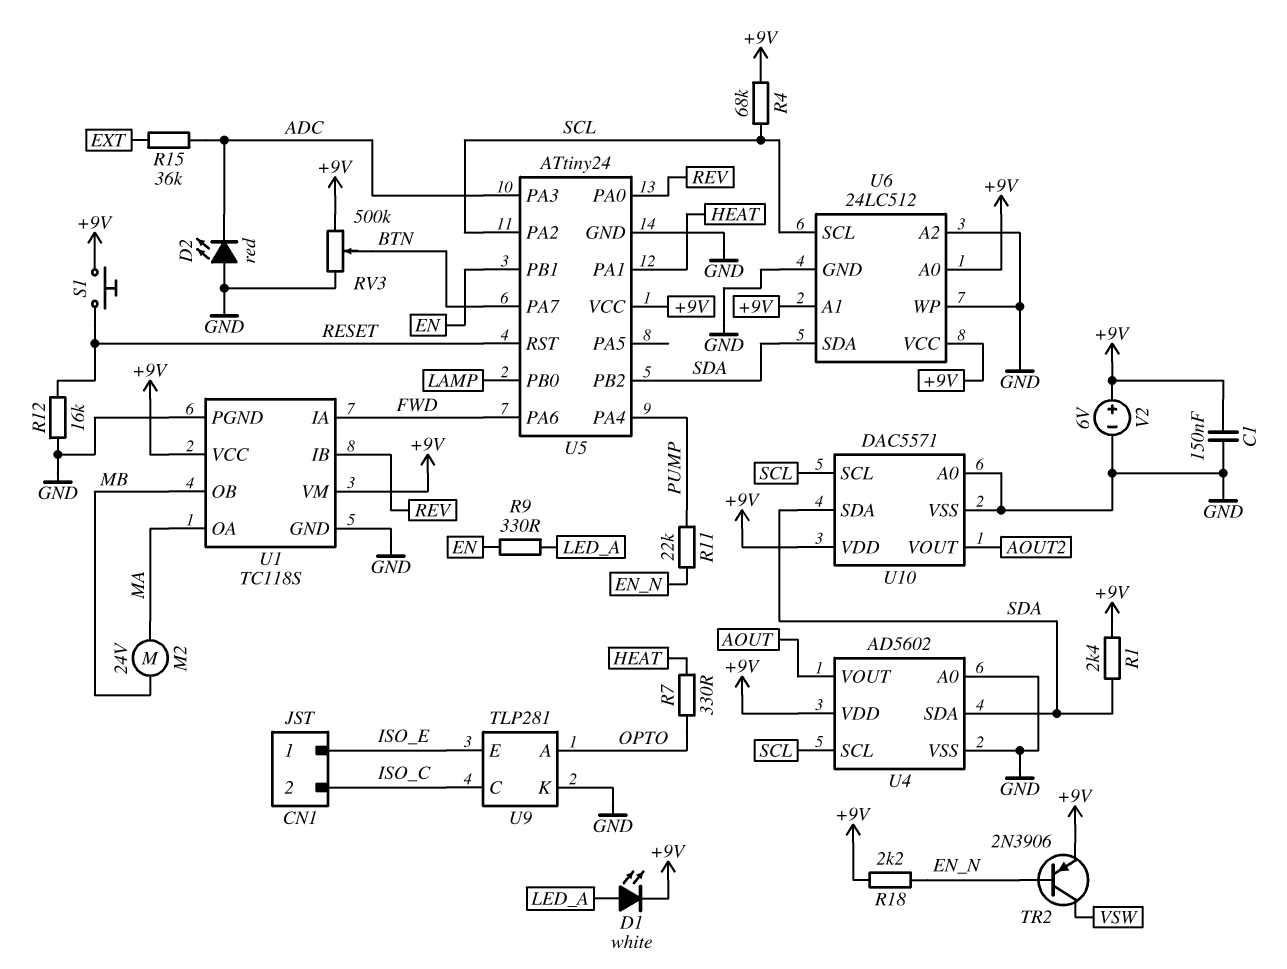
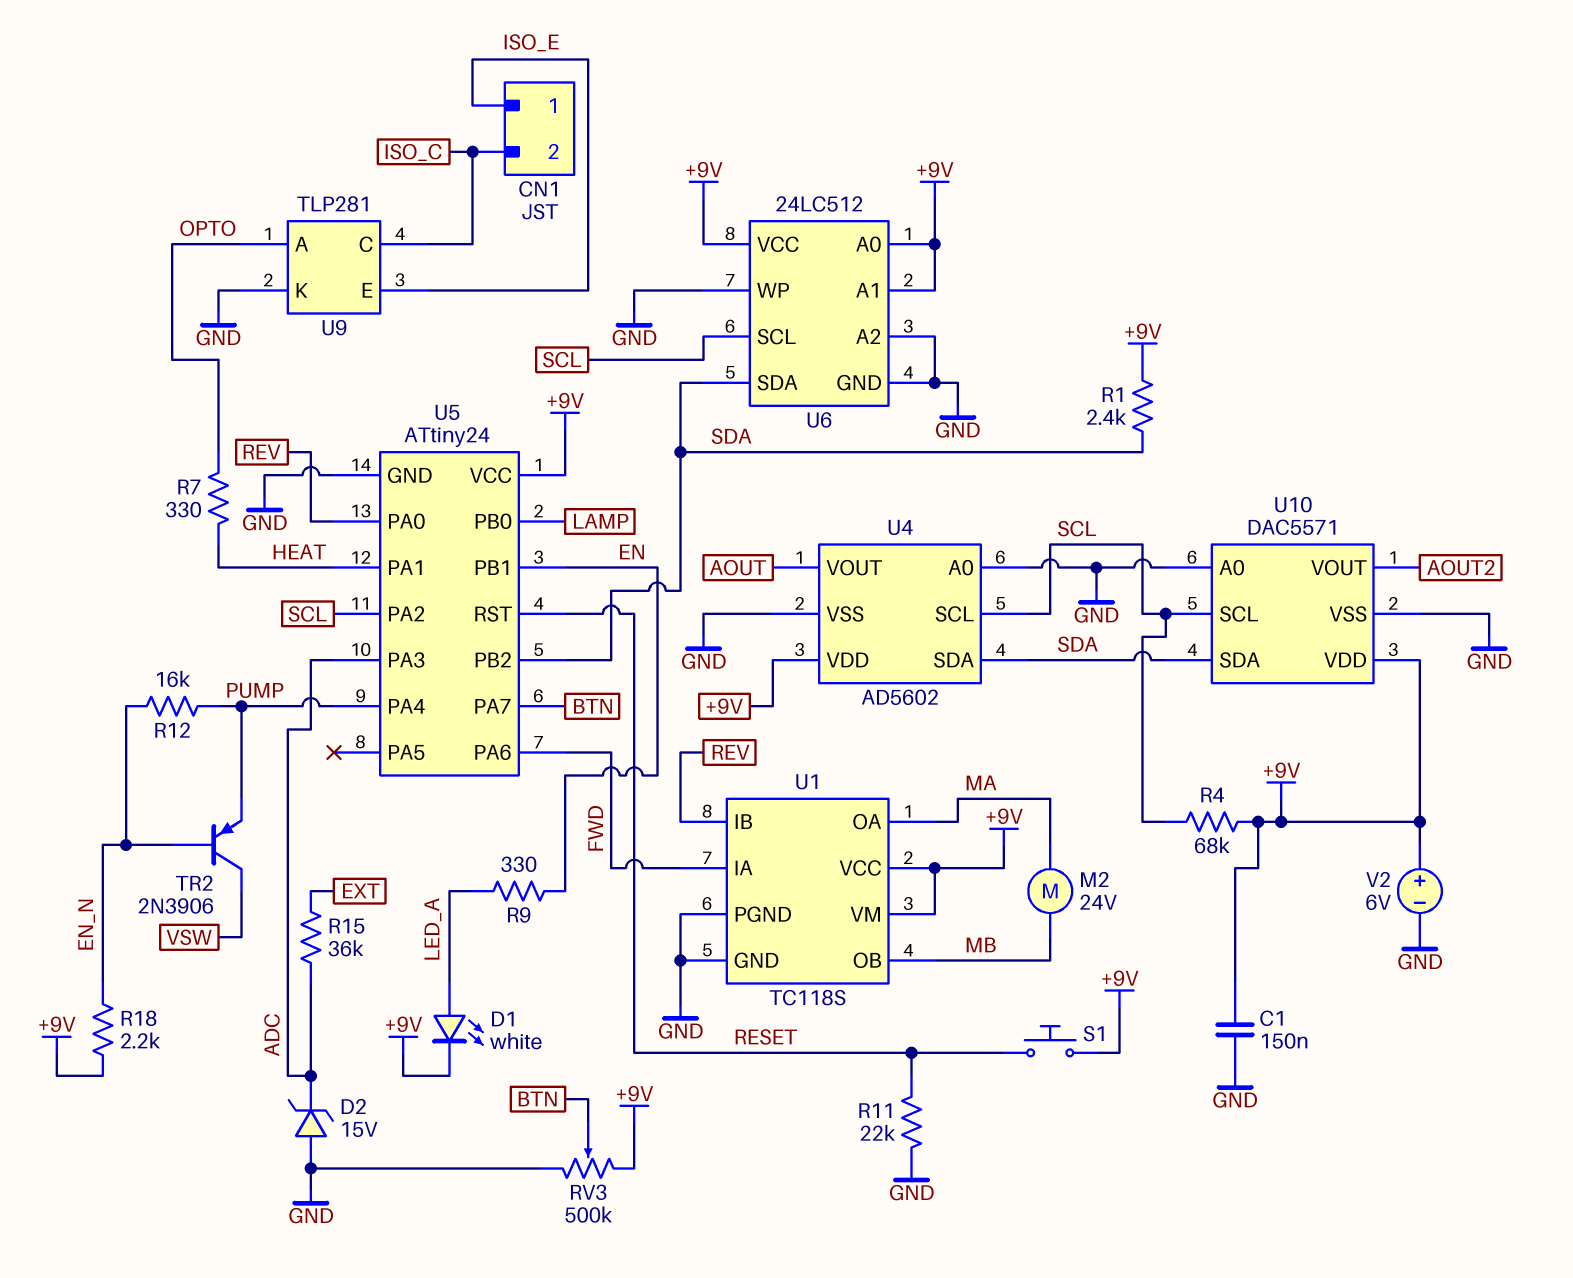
D2: LED red (A GND, K ADC) -> zener 15V (A GND, K ADC)
R11: 22k (EN_N, PUMP) -> 22k (GND, RESET)
R12: 16k (GND, RESET) -> 16k (EN_N, PUMP)
TR2: PNP 2N3906 (B EN_N, C VSW, E +9V) -> PNP 2N3906 (B EN_N, C VSW, E PUMP)

